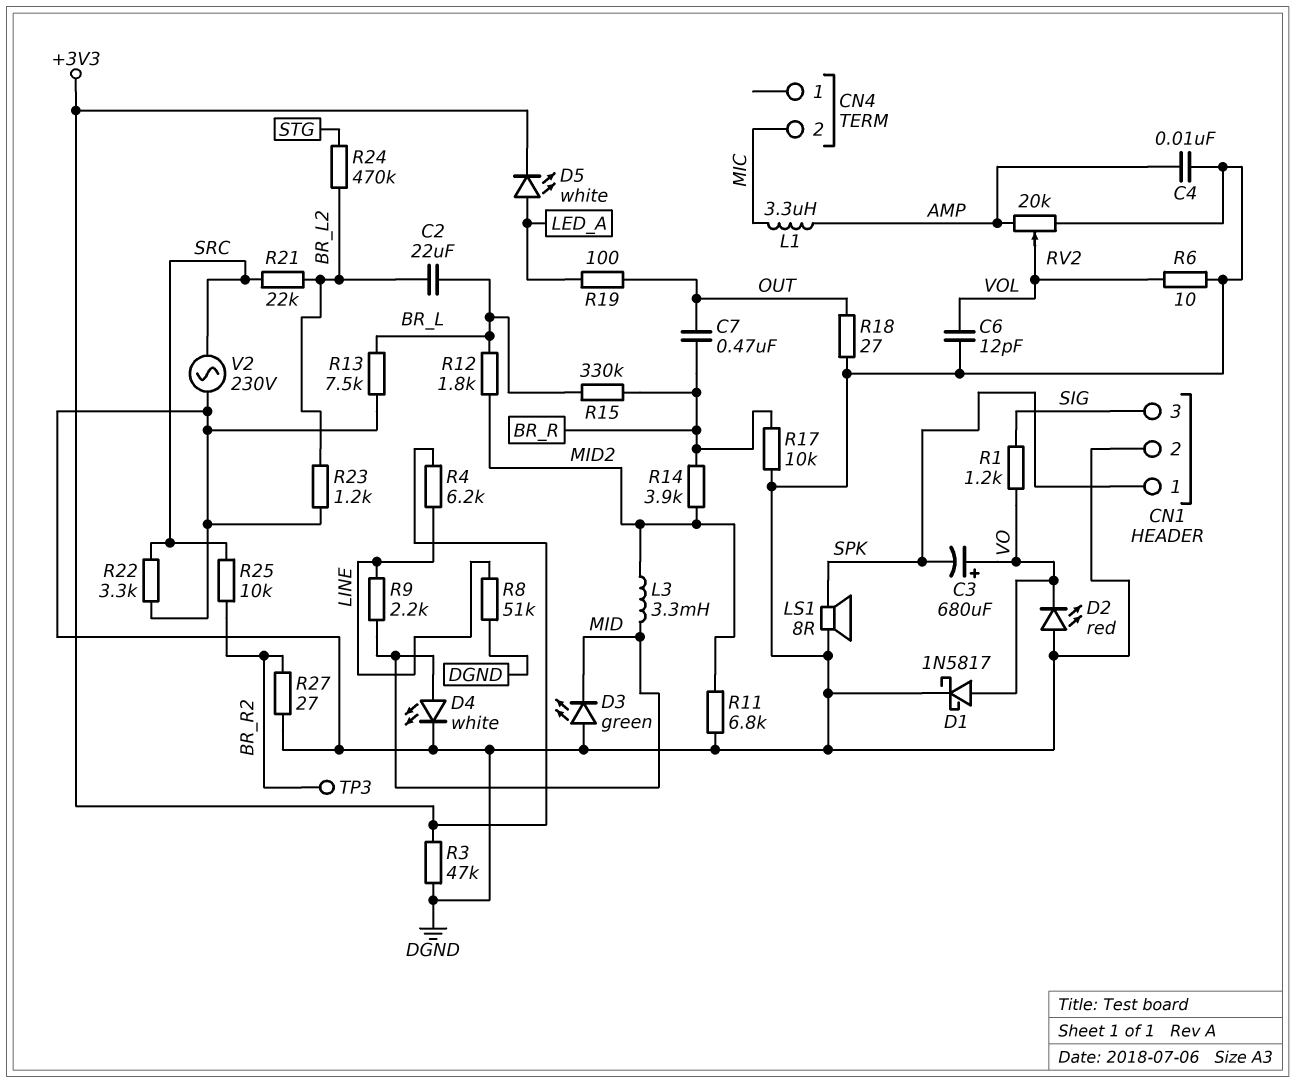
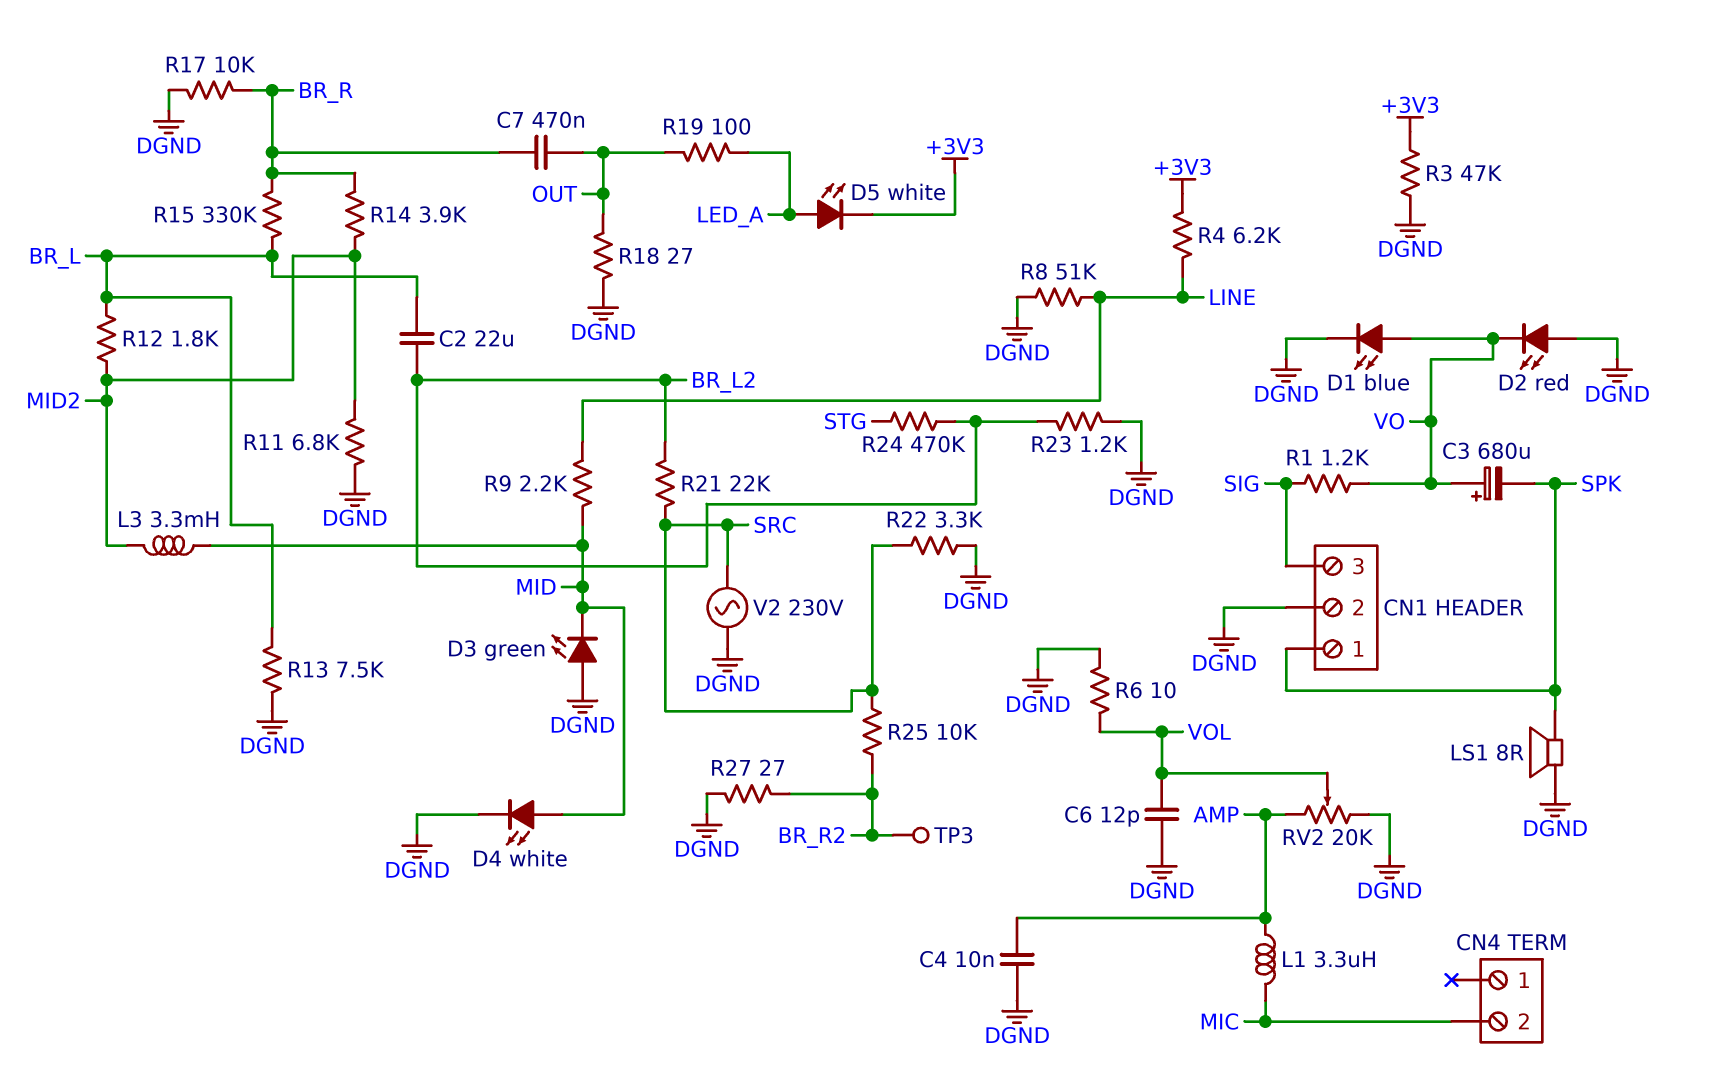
D1: schottky 1N5817 (A VO, K DGND) -> LED blue (A VO, K DGND)

